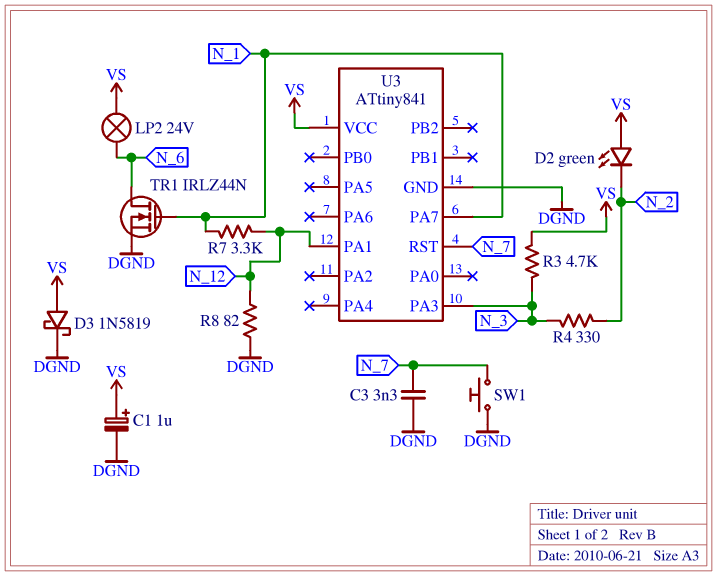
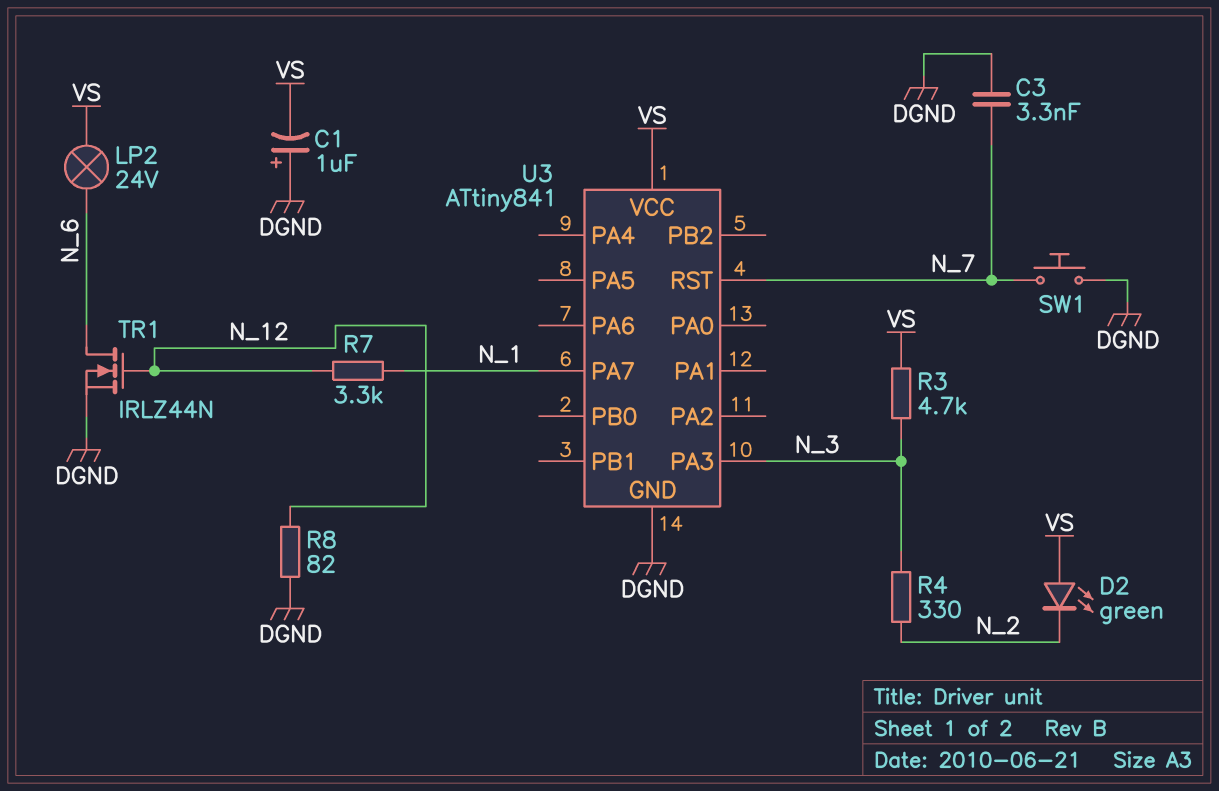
C1: 1uF (plus VS, minus DGND) -> 1uF (plus DGND, minus VS)
D3: schottky 1N5819 (A VS, K DGND) -> none
TR1: NMOS IRLZ44N (G N_1, D N_6, S DGND) -> NMOS IRLZ44N (G N_12, D N_6, S DGND)
U3 pin PA1: N_12 -> none

